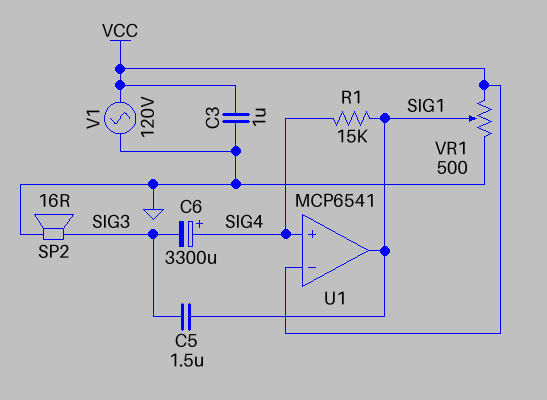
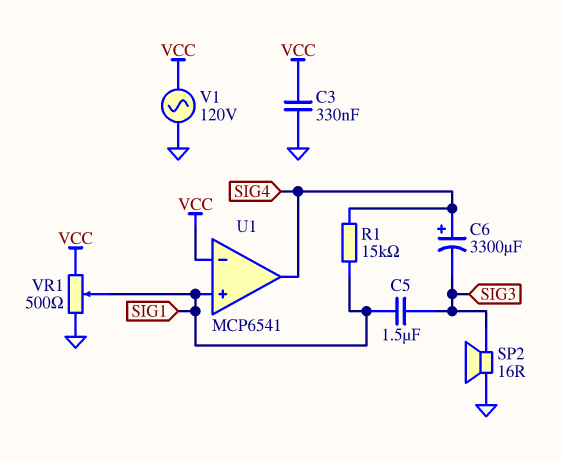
C3: 1uF (GND, VCC) -> 330nF (GND, VCC)
U1 pin in+: SIG4 -> SIG1
U1 pin out: SIG1 -> SIG4

